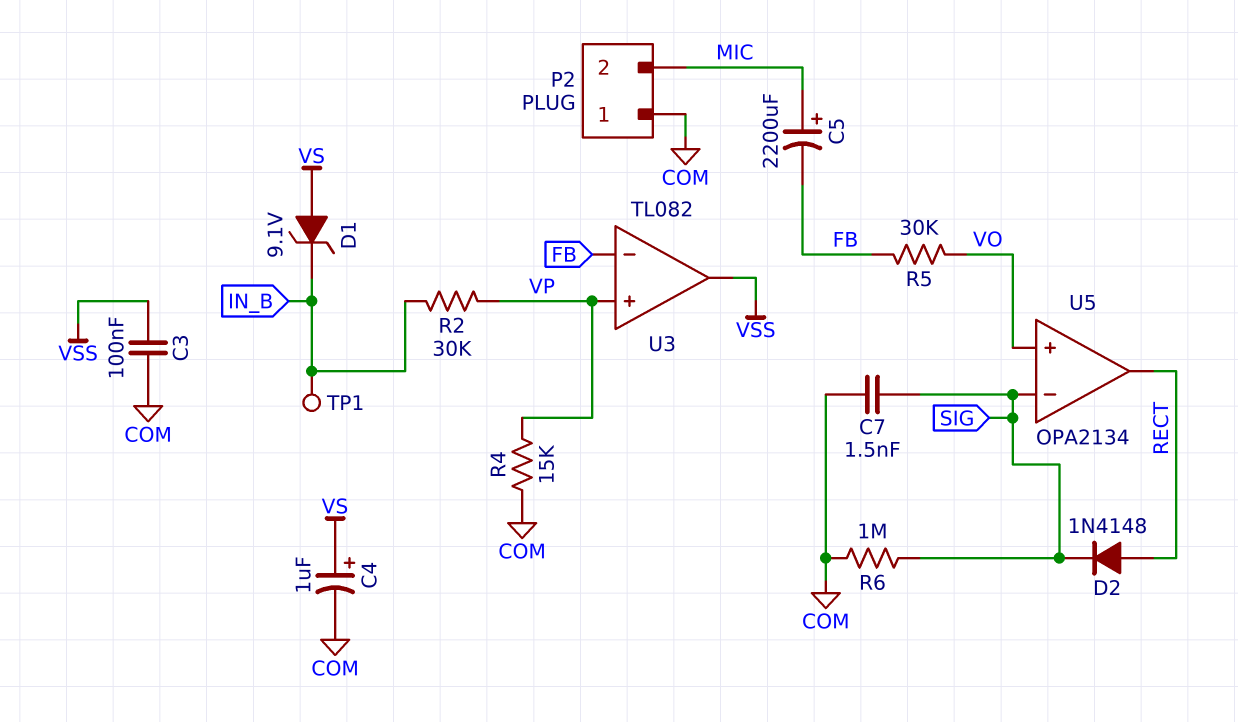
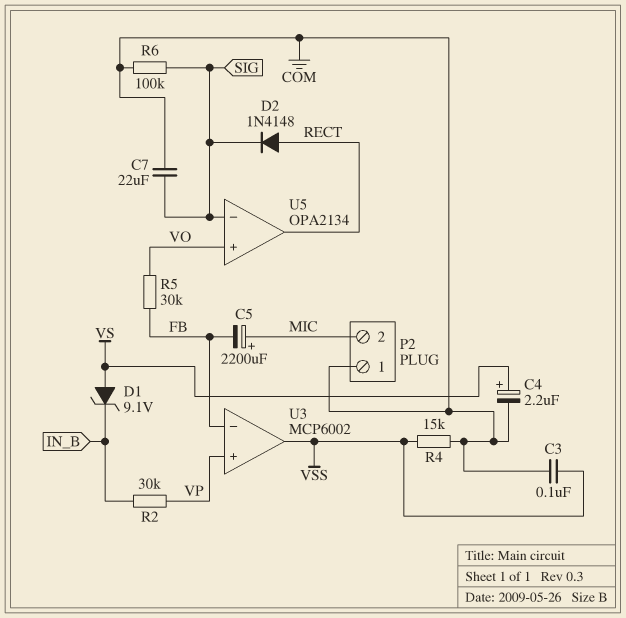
C4: 1uF (plus VS, minus COM) -> 2.2uF (plus VS, minus COM)
C7: 1.5nF (COM, SIG) -> 22uF (COM, SIG)
R4: 15k (COM, VP) -> 15k (COM, VSS)
R6: 1M (COM, SIG) -> 100k (COM, SIG)
TP1: test point (IN_B) -> none
U3: TL082 -> MCP6002

